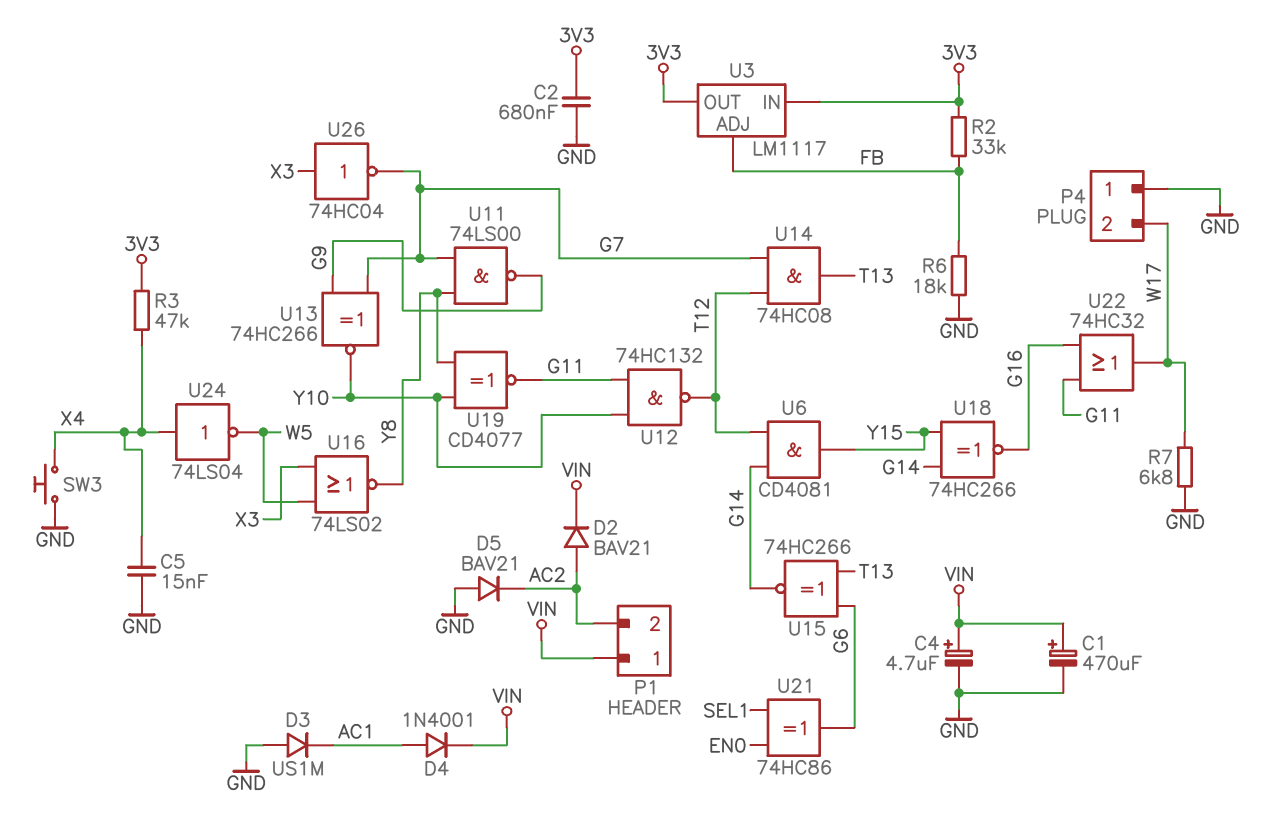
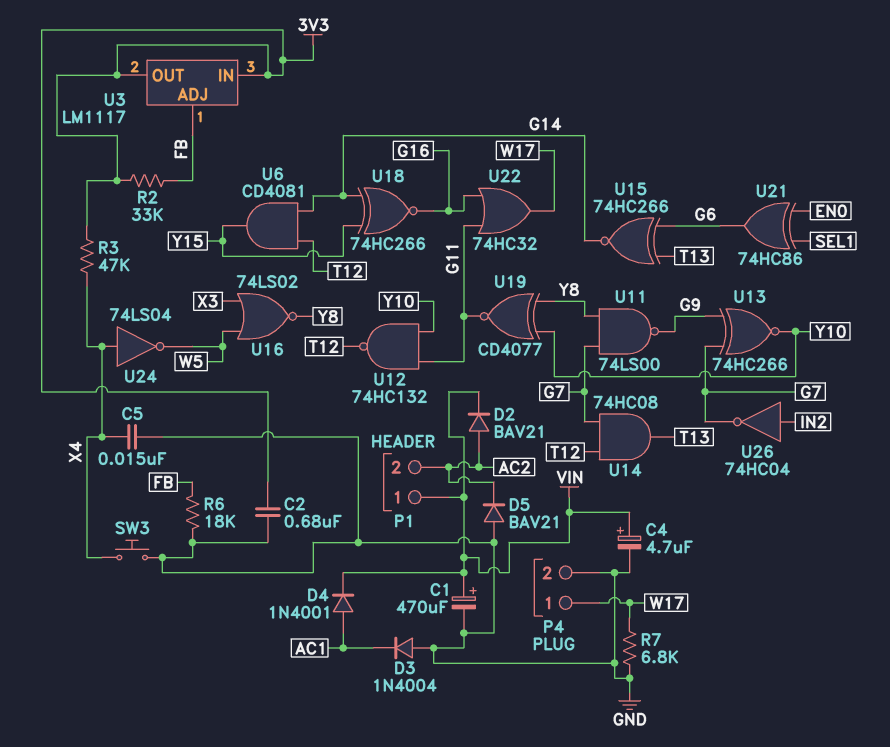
D3: diode US1M (A GND, K AC1) -> diode 1N4004 (A GND, K AC1)
P4 pin 1: GND -> W17
P4 pin 2: W17 -> GND
U26: NOT 74HC04 (in X3, out G7) -> NOT 74HC04 (in IN2, out G7)

